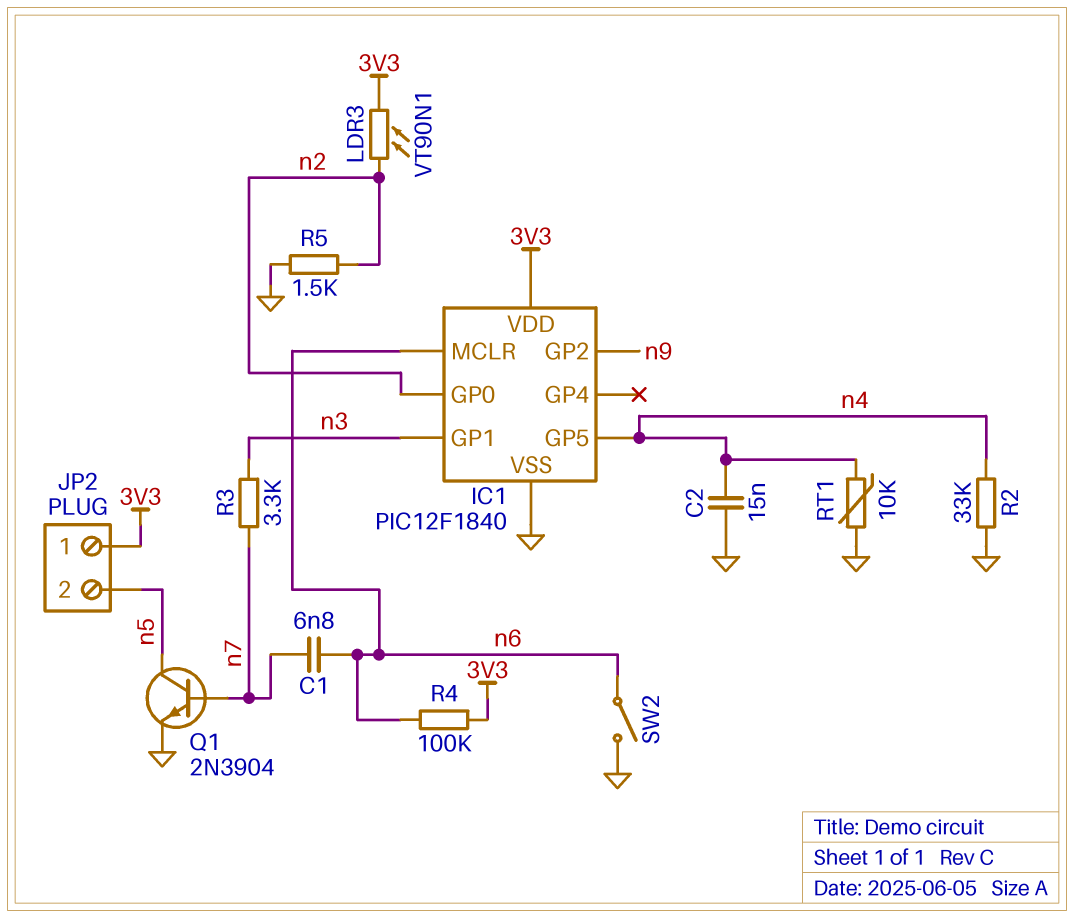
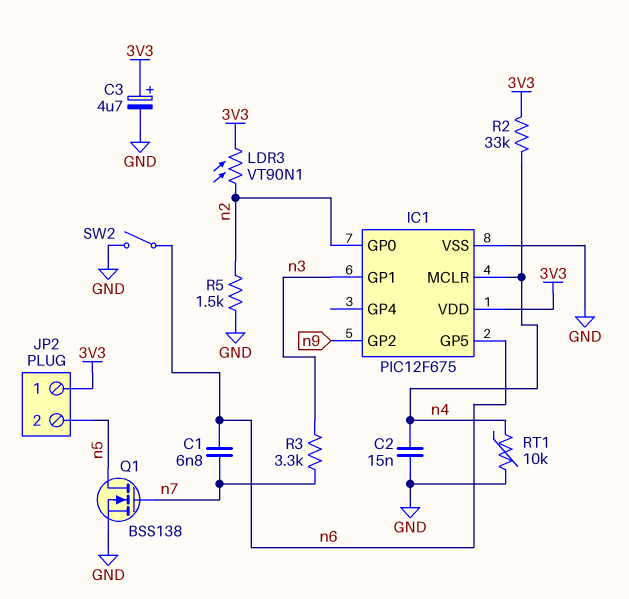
C3: none -> 4.7uF (plus 3V3, minus GND)
IC1: PIC12F1840 -> PIC12F675
IC1 pin GP5: n4 -> n6
IC1 pin MCLR: n6 -> n4
Q1: NPN 2N3904 (B n7, C n5, E GND) -> NMOS BSS138 (G n7, D n5, S GND)
R2: 33k (GND, n4) -> 33k (3V3, n4)
R4: 100k (3V3, n6) -> none

